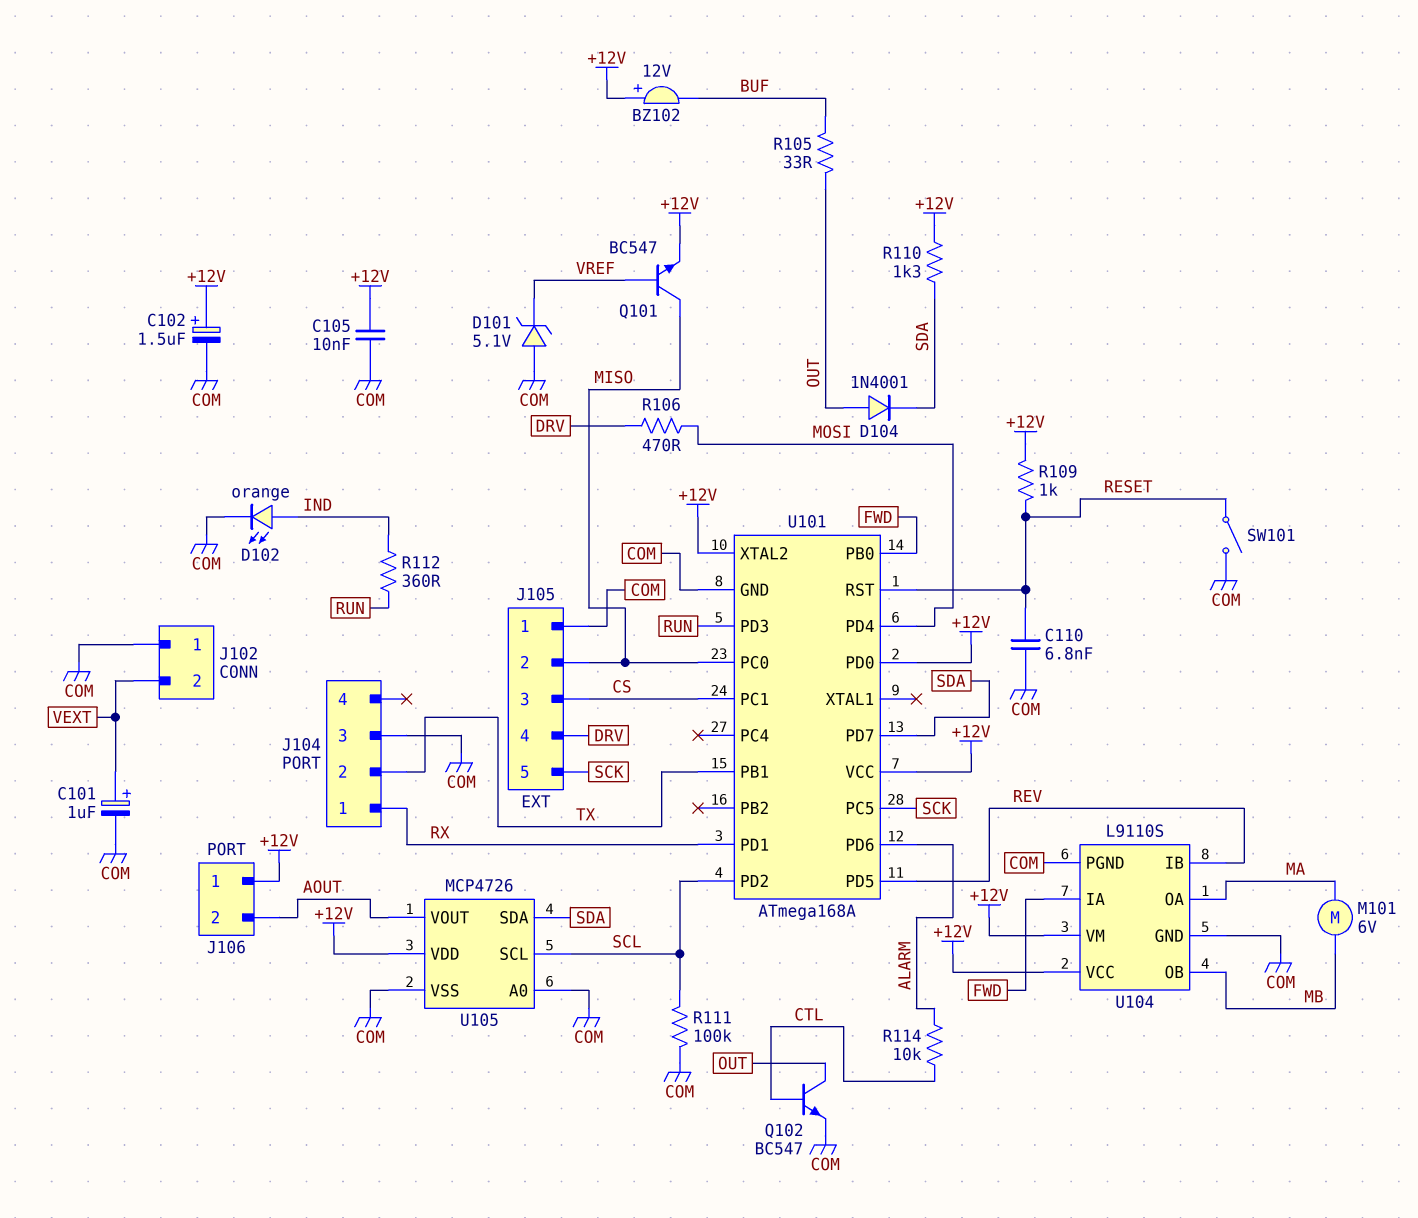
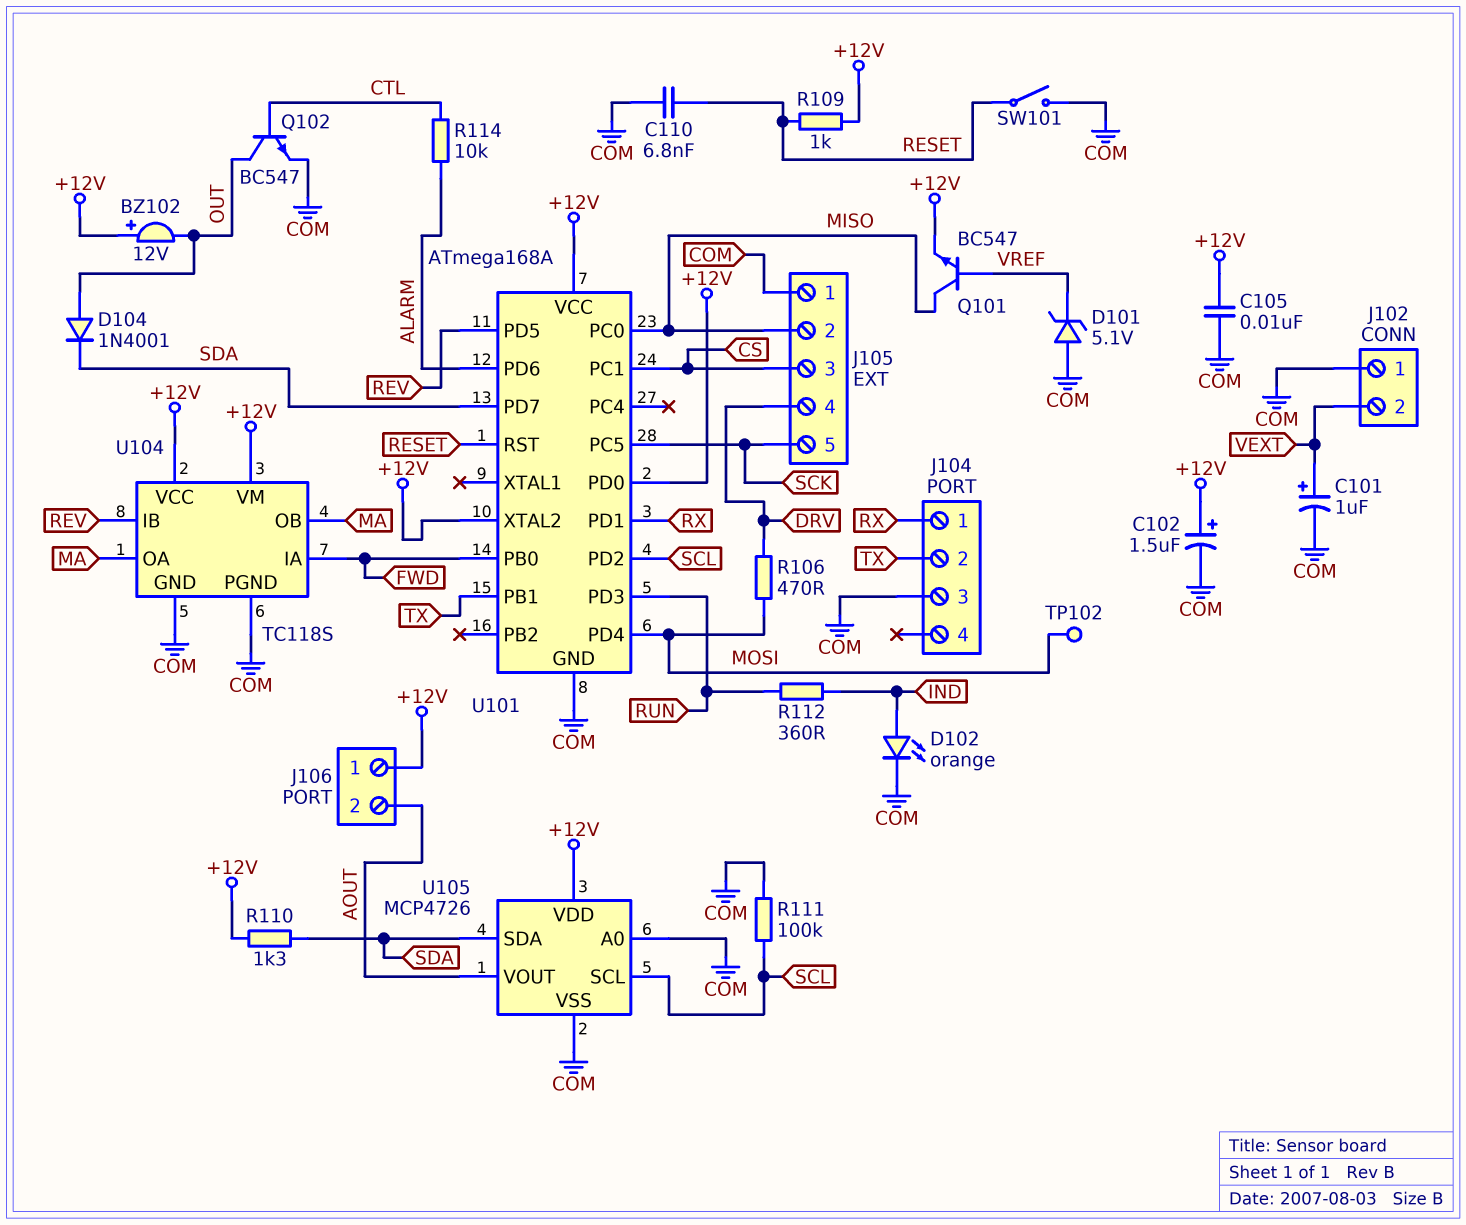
BZ102: buzzer 12V (plus +12V, minus BUF) -> buzzer 12V (plus +12V, minus OUT)
M101: motor 6V (MA, MB) -> none
R105: 33 (BUF, OUT) -> none
TP102: none -> test point (MOSI)
U104: L9110S -> TC118S
U104 pin OB: MB -> MA

